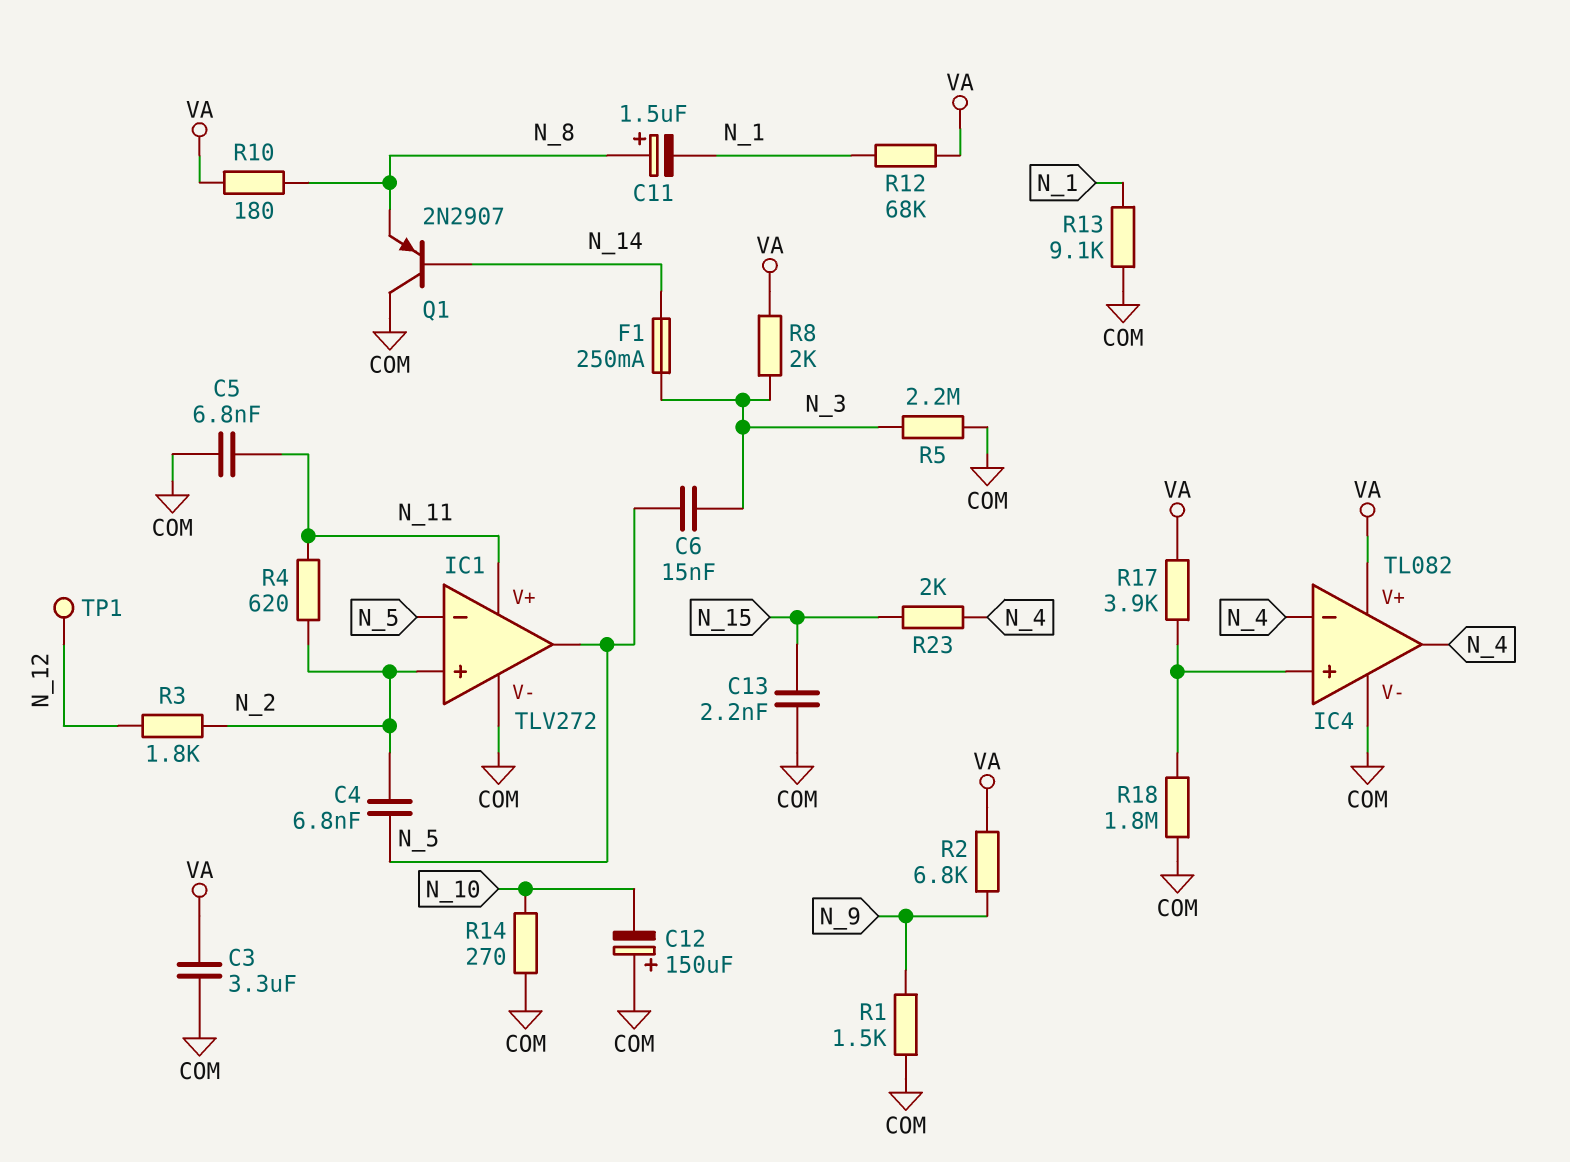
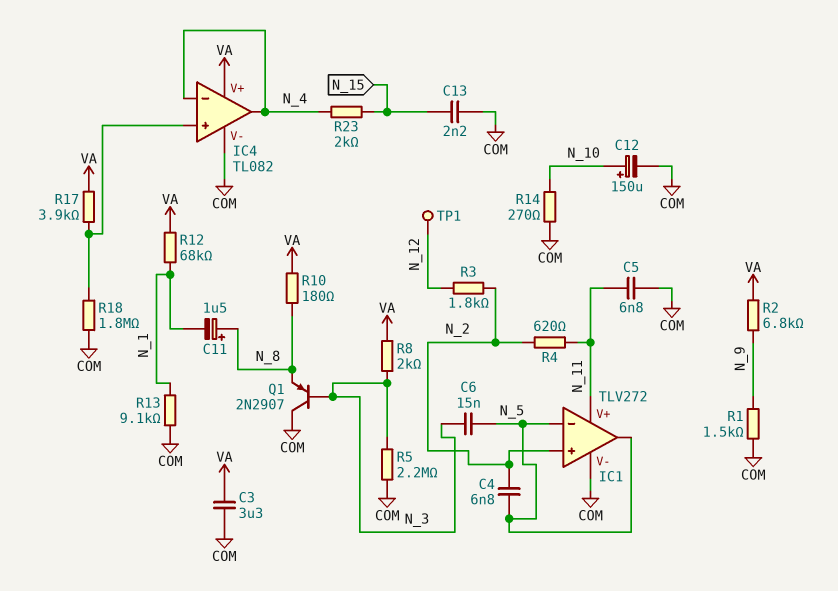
C12: 150uF (plus COM, minus N_10) -> 150uF (plus N_10, minus COM)
F1: 250mA (N_3, N_14) -> none
Q1: PNP 2N2907 (B N_14, C COM, E N_8) -> PNP 2N2907 (B N_3, C COM, E N_8)

